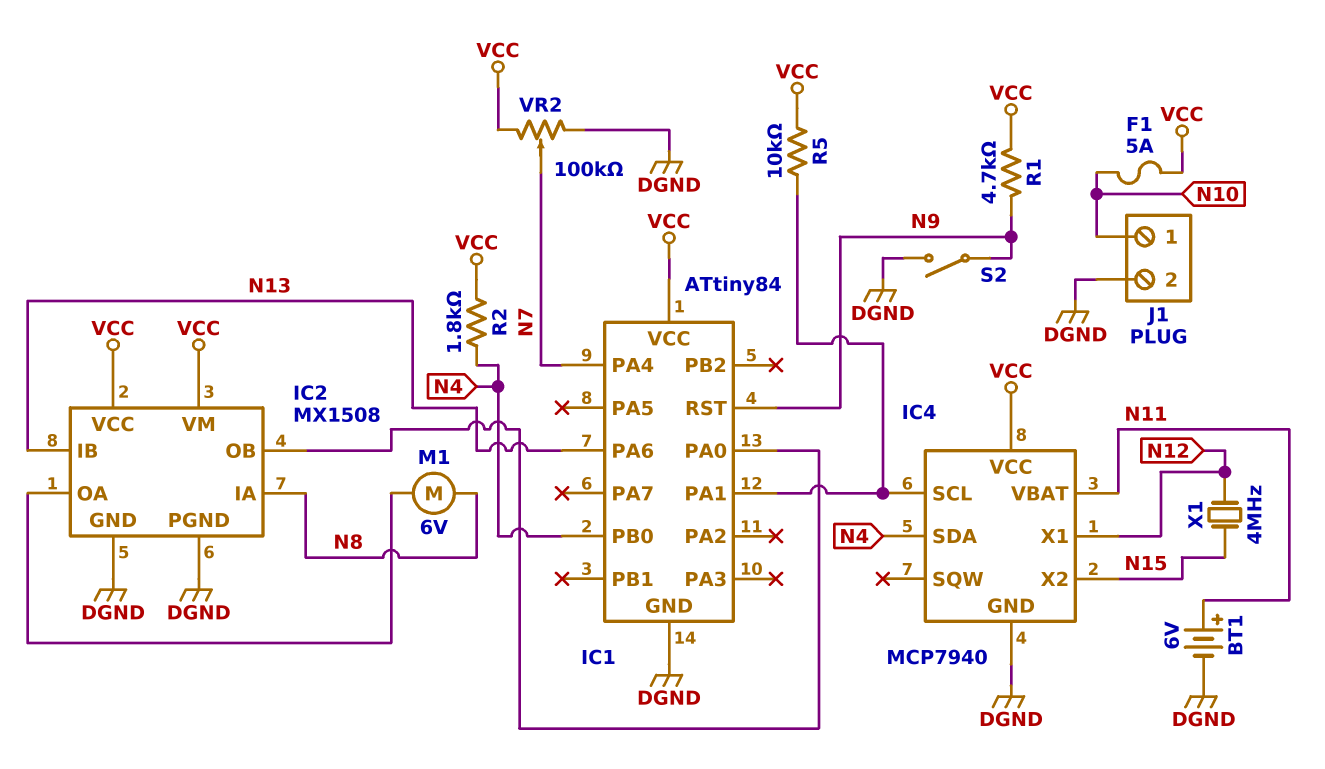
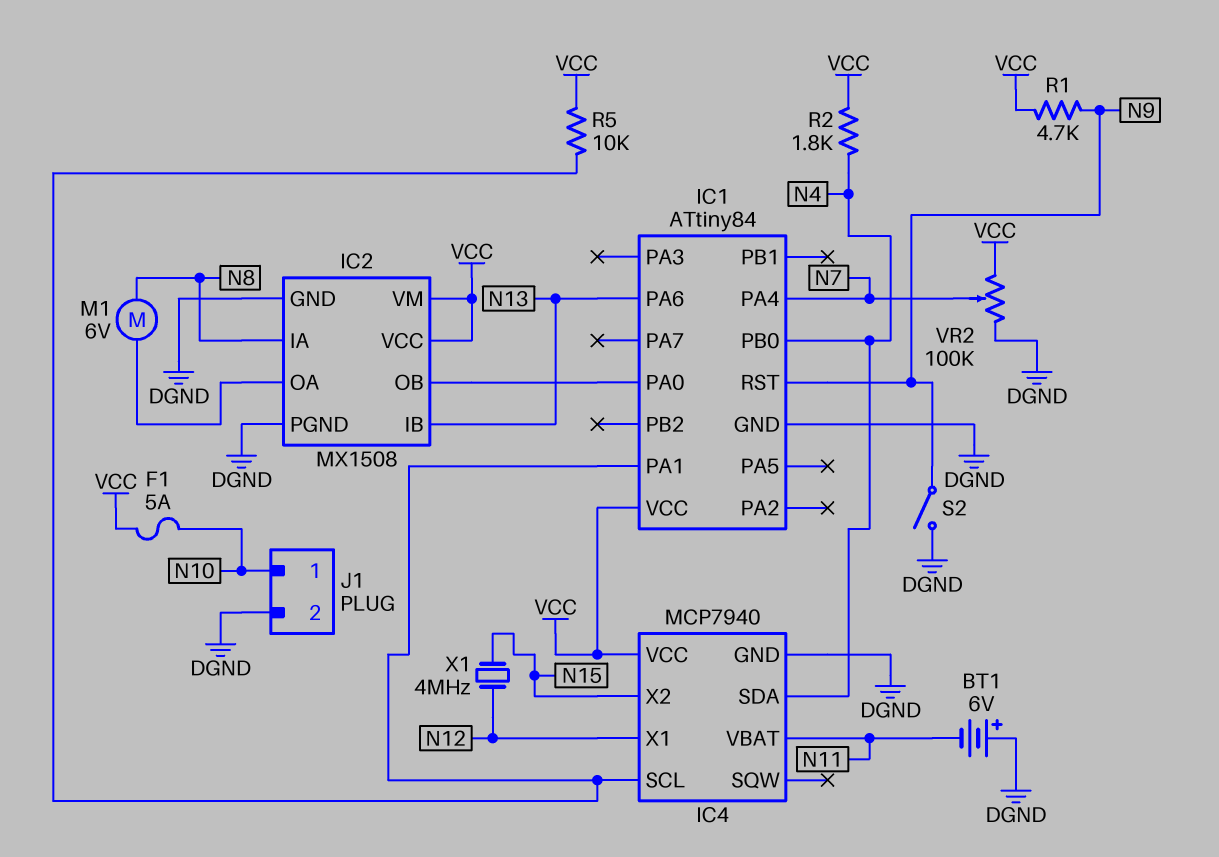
BT1: 6V (plus N11, minus DGND) -> 6V (plus DGND, minus N11)

